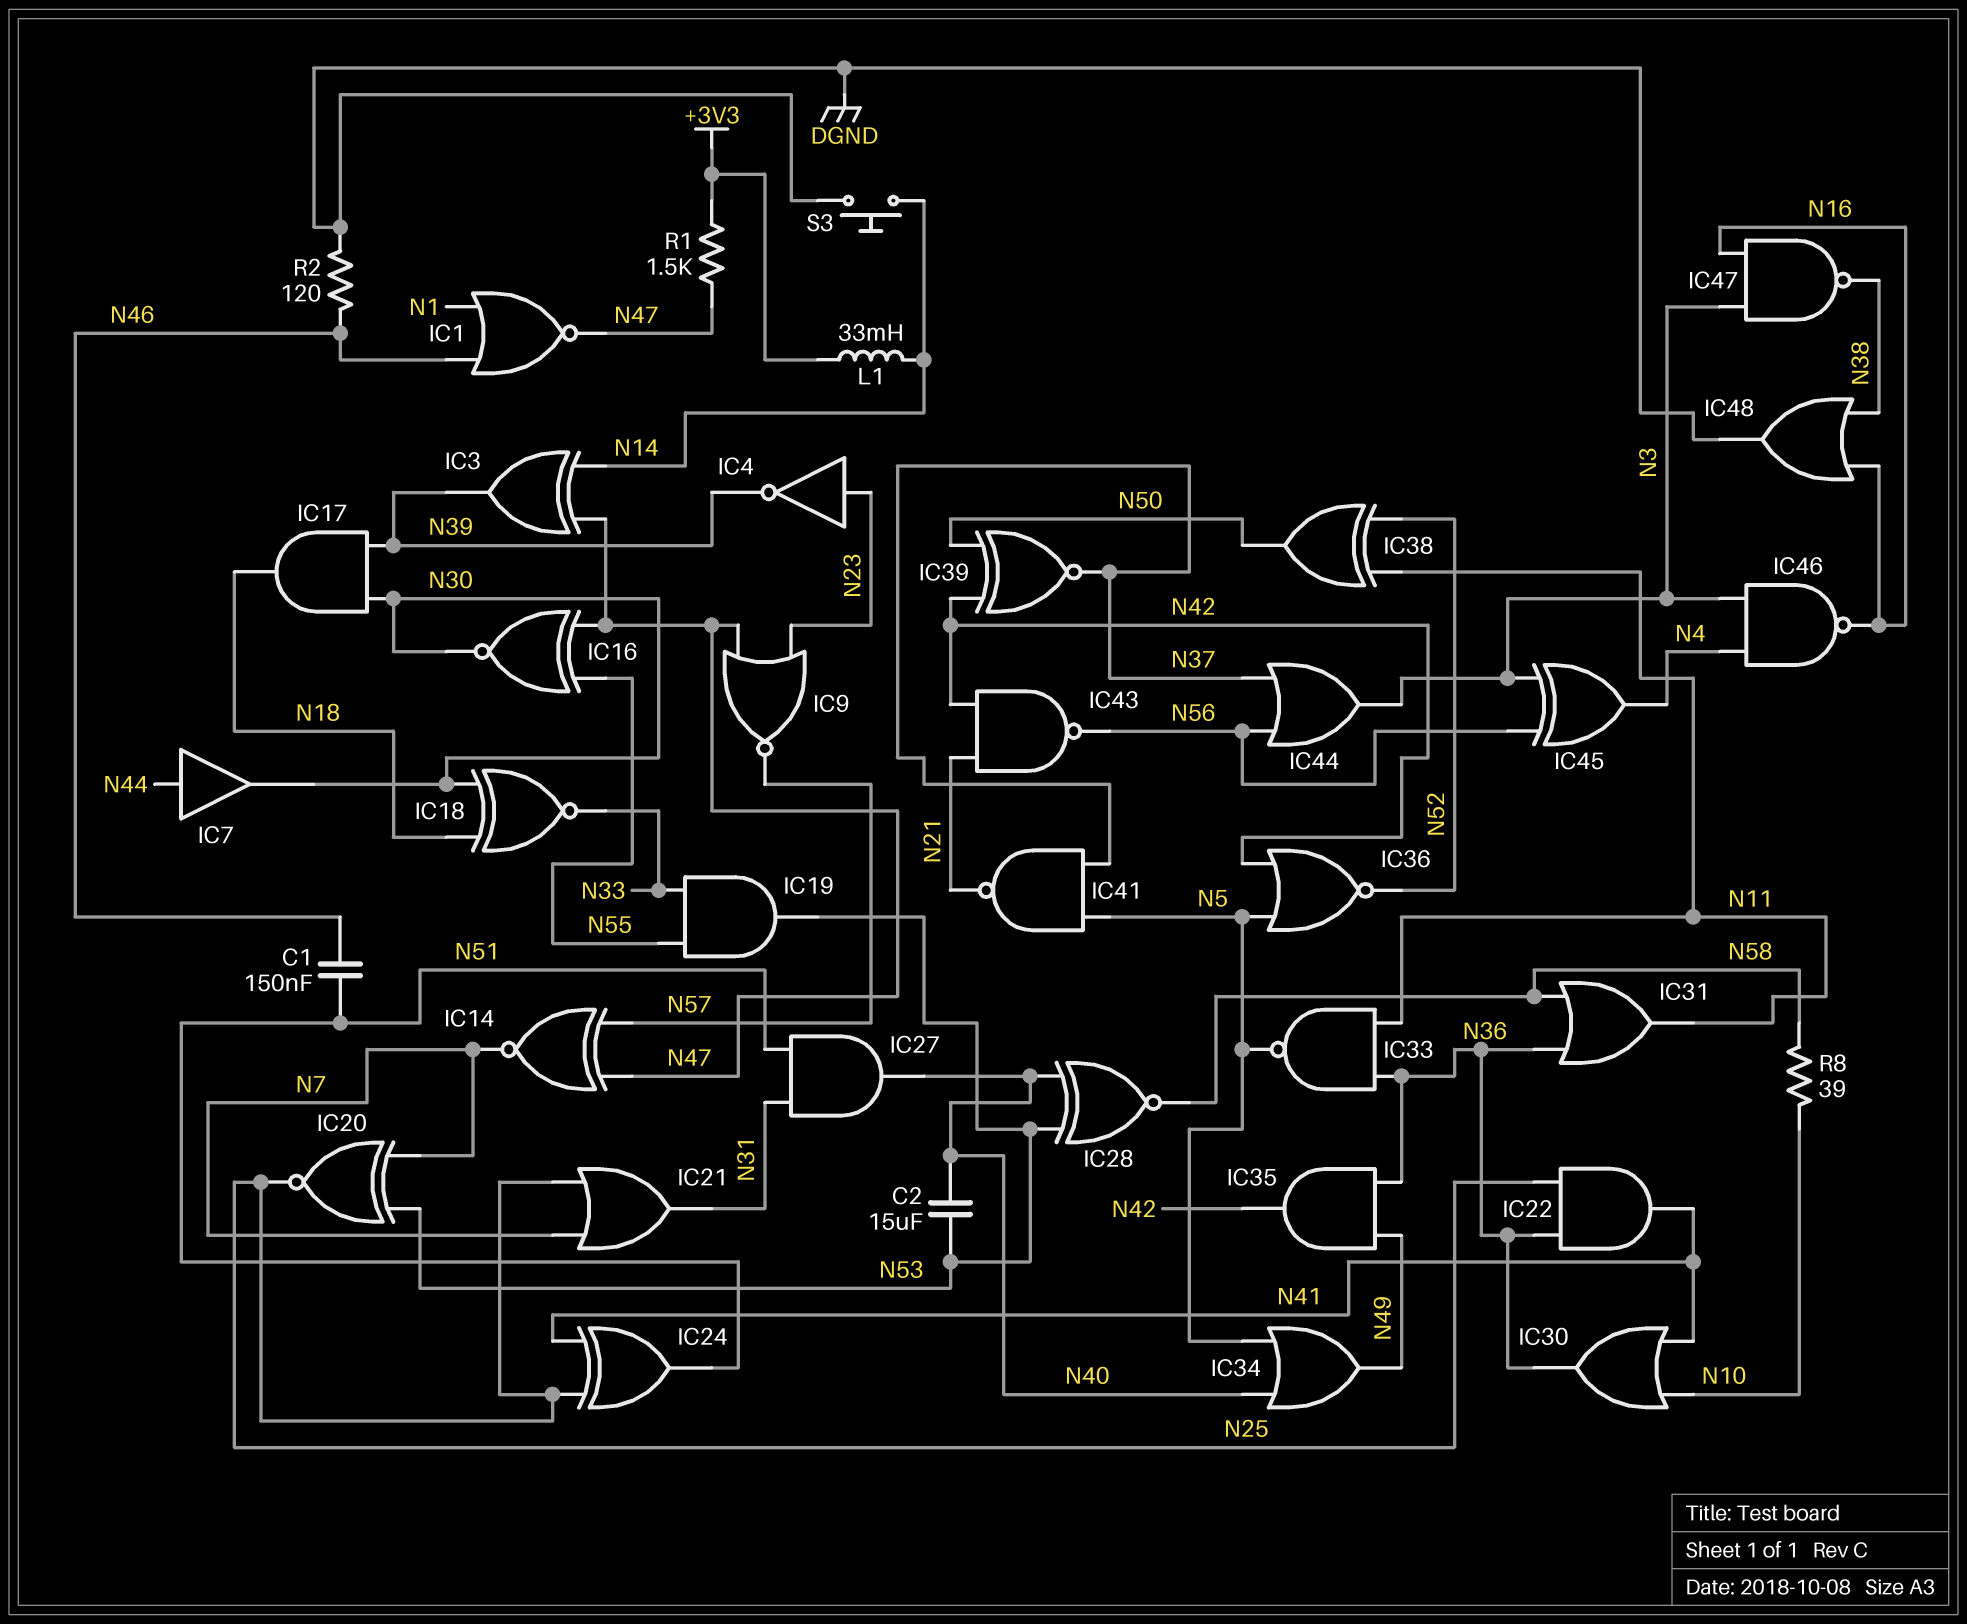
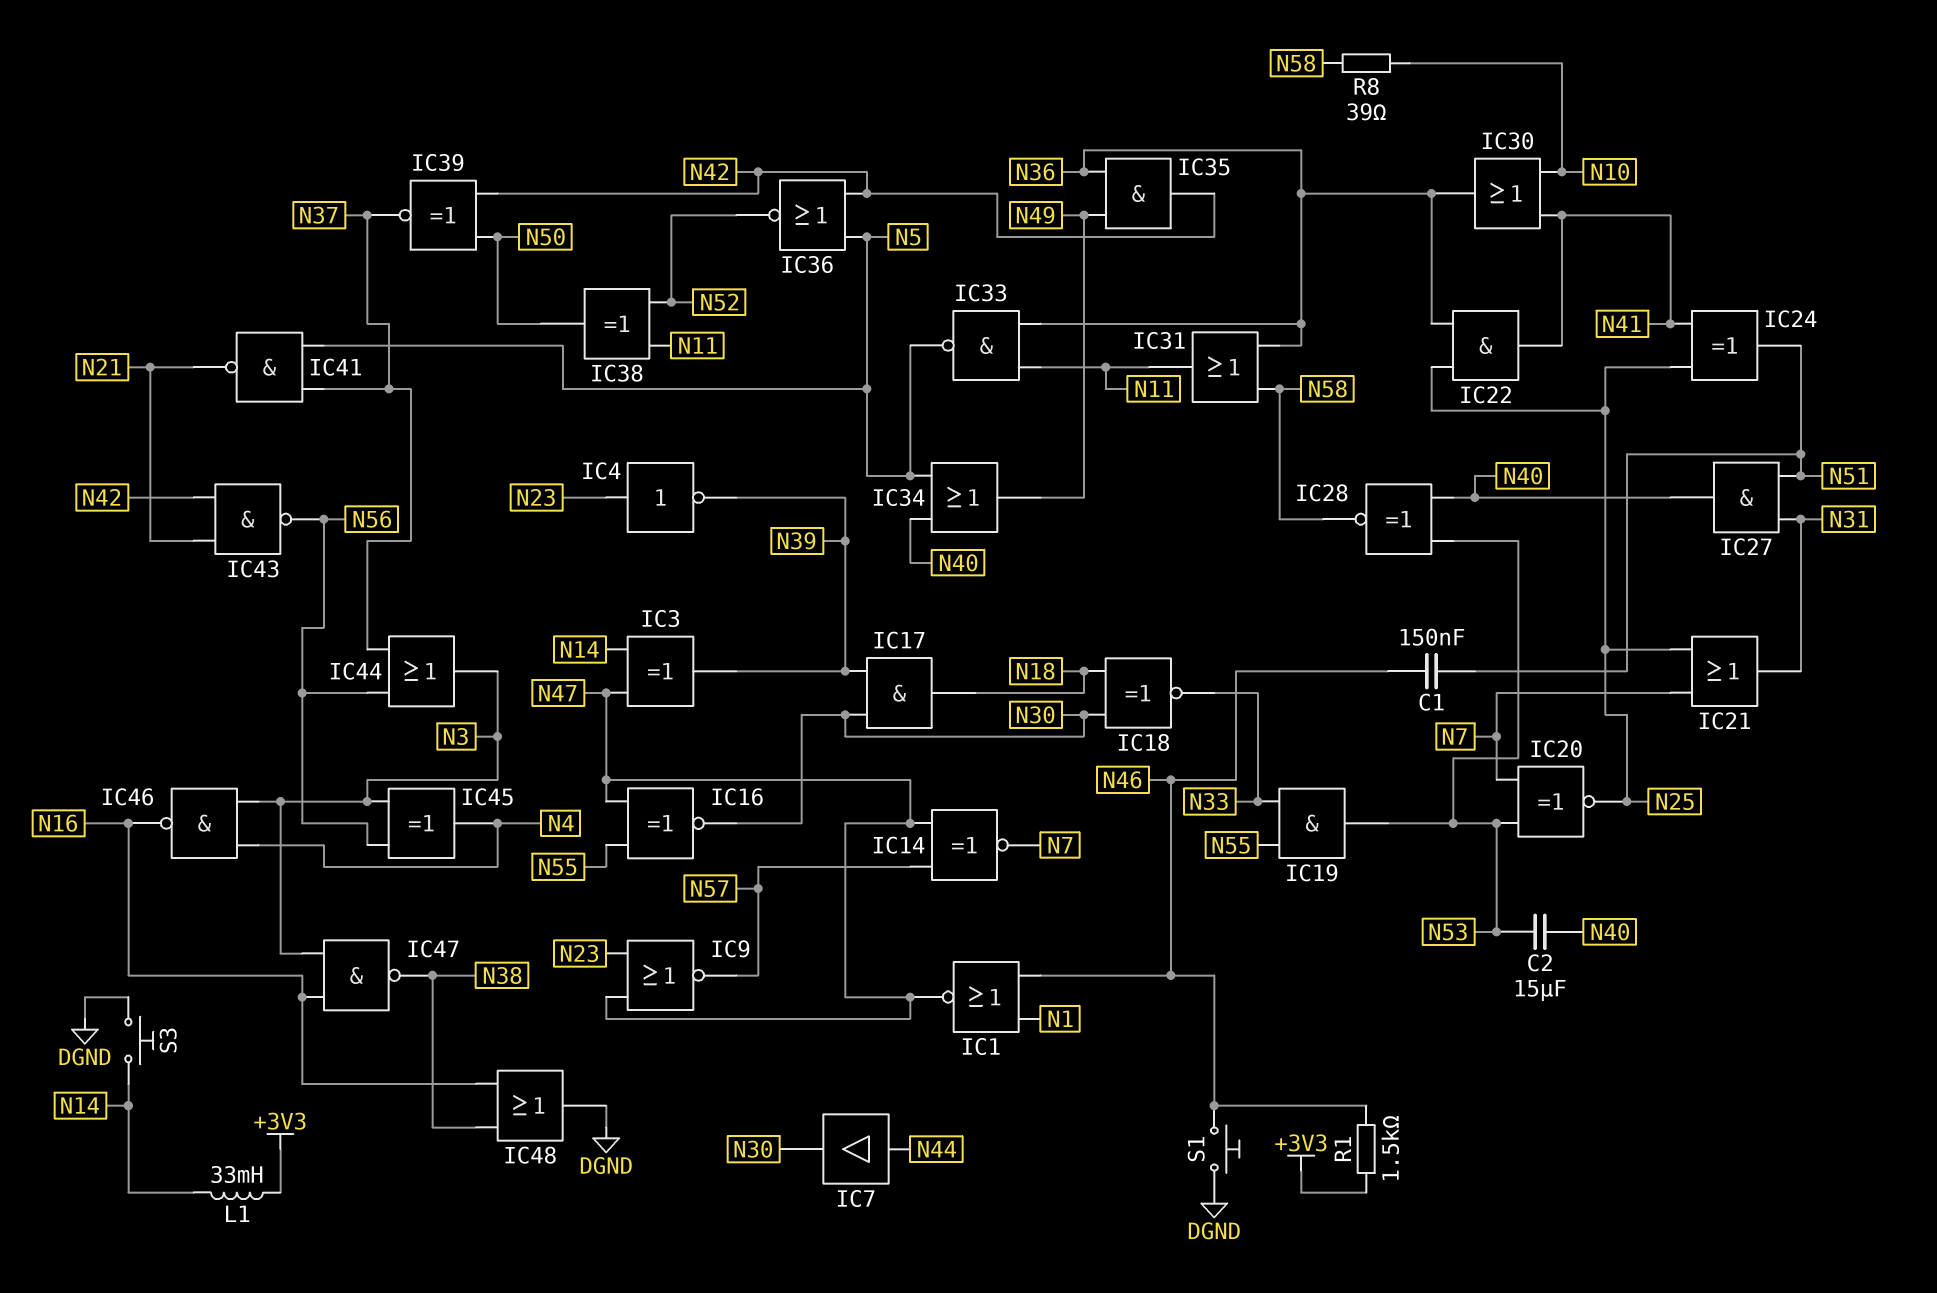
R1: 1.5k (+3V3, N47) -> 1.5k (+3V3, N46)
R2: 120 (DGND, N46) -> none
S1: none -> button (DGND, N46)

